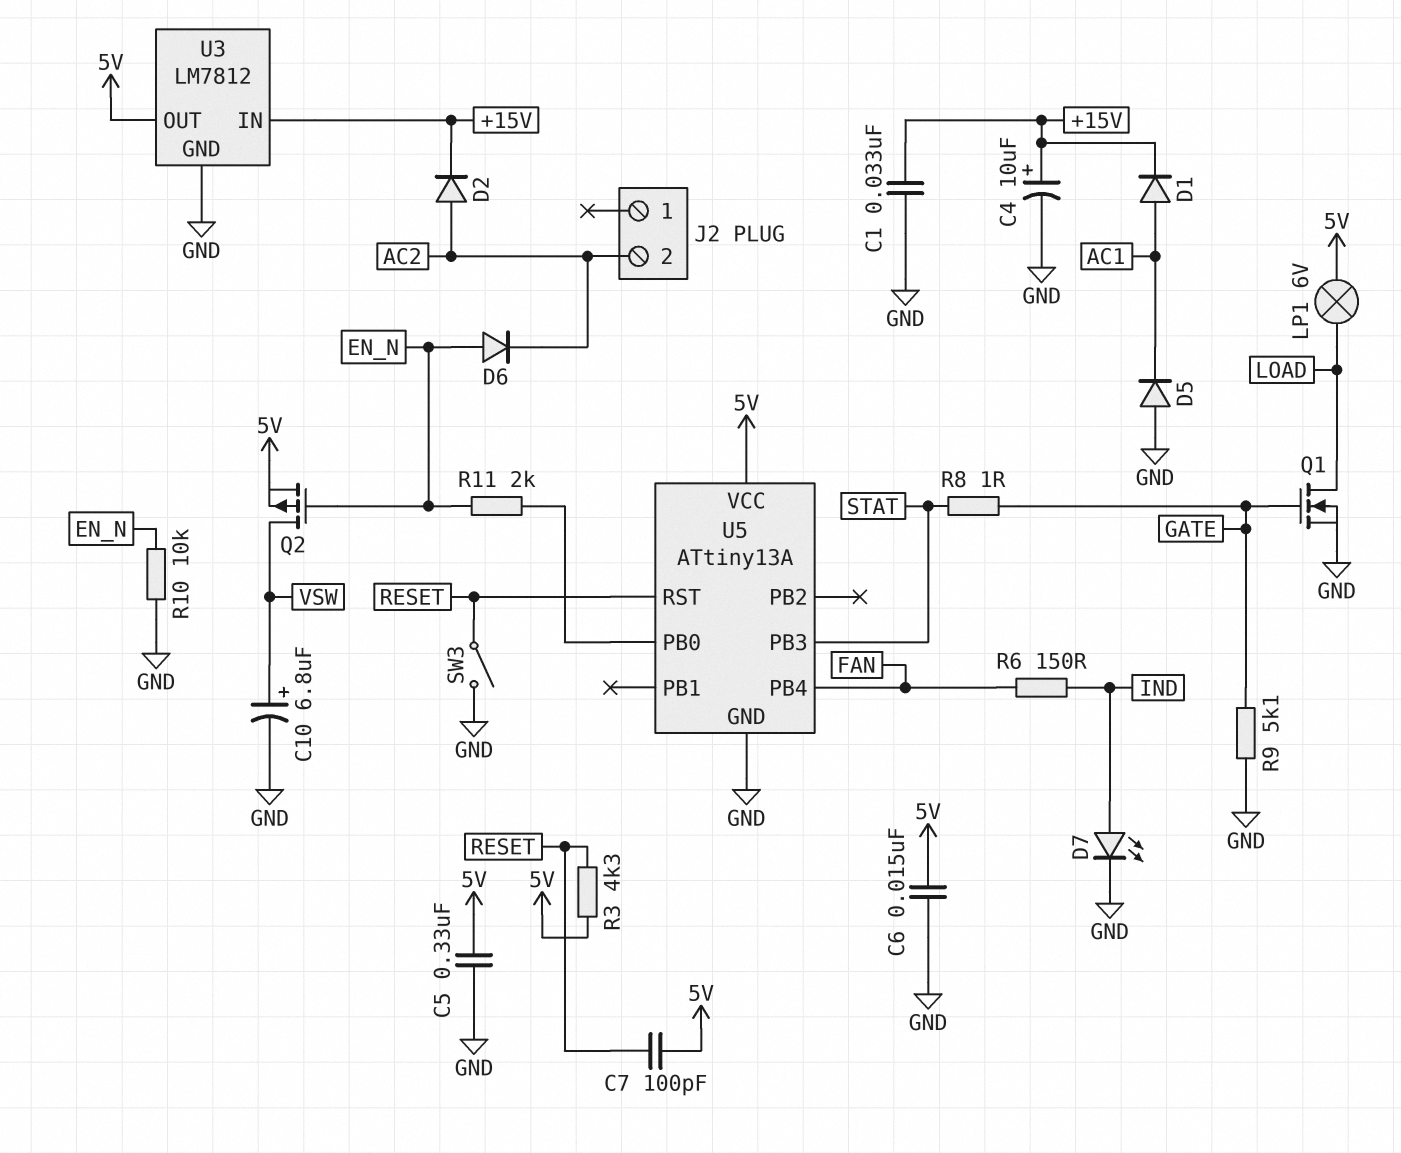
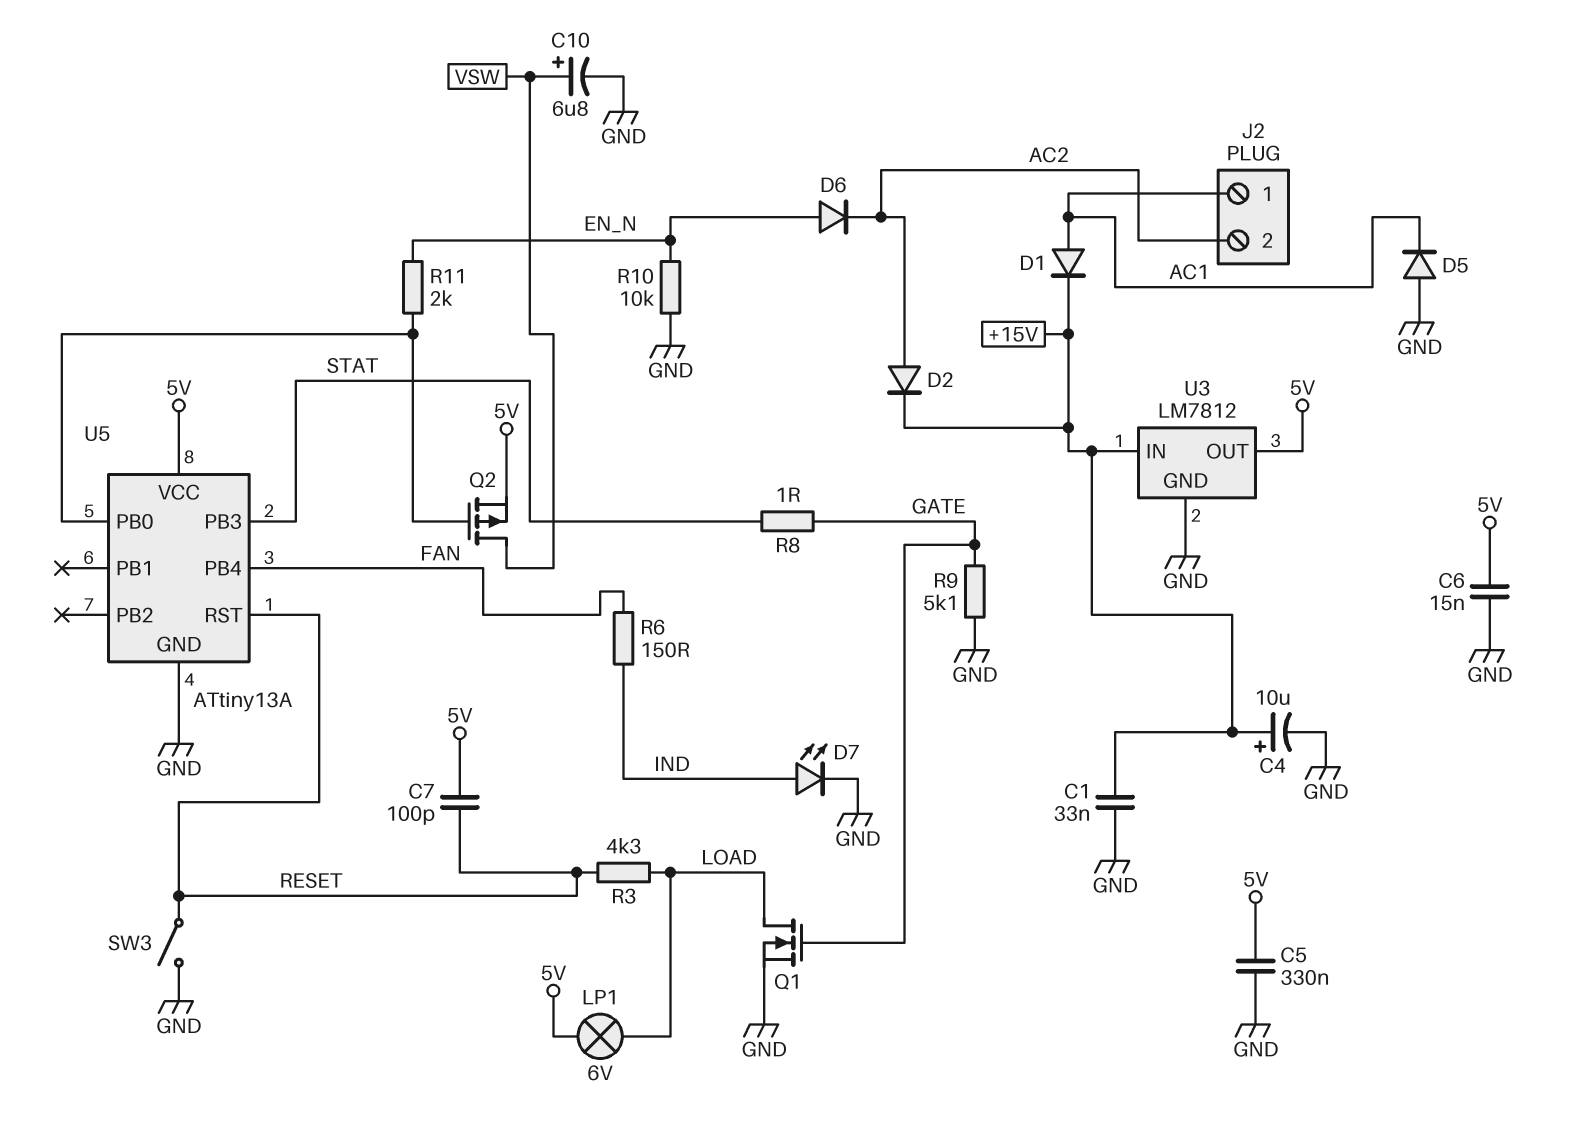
J2 pin 1: none -> AC1
Q2: PMOS (G EN_N, D VSW, S 5V) -> PMOS (G U5/PB0, D VSW, S 5V)
R3: 4.3k (5V, RESET) -> 4.3k (LOAD, RESET)

